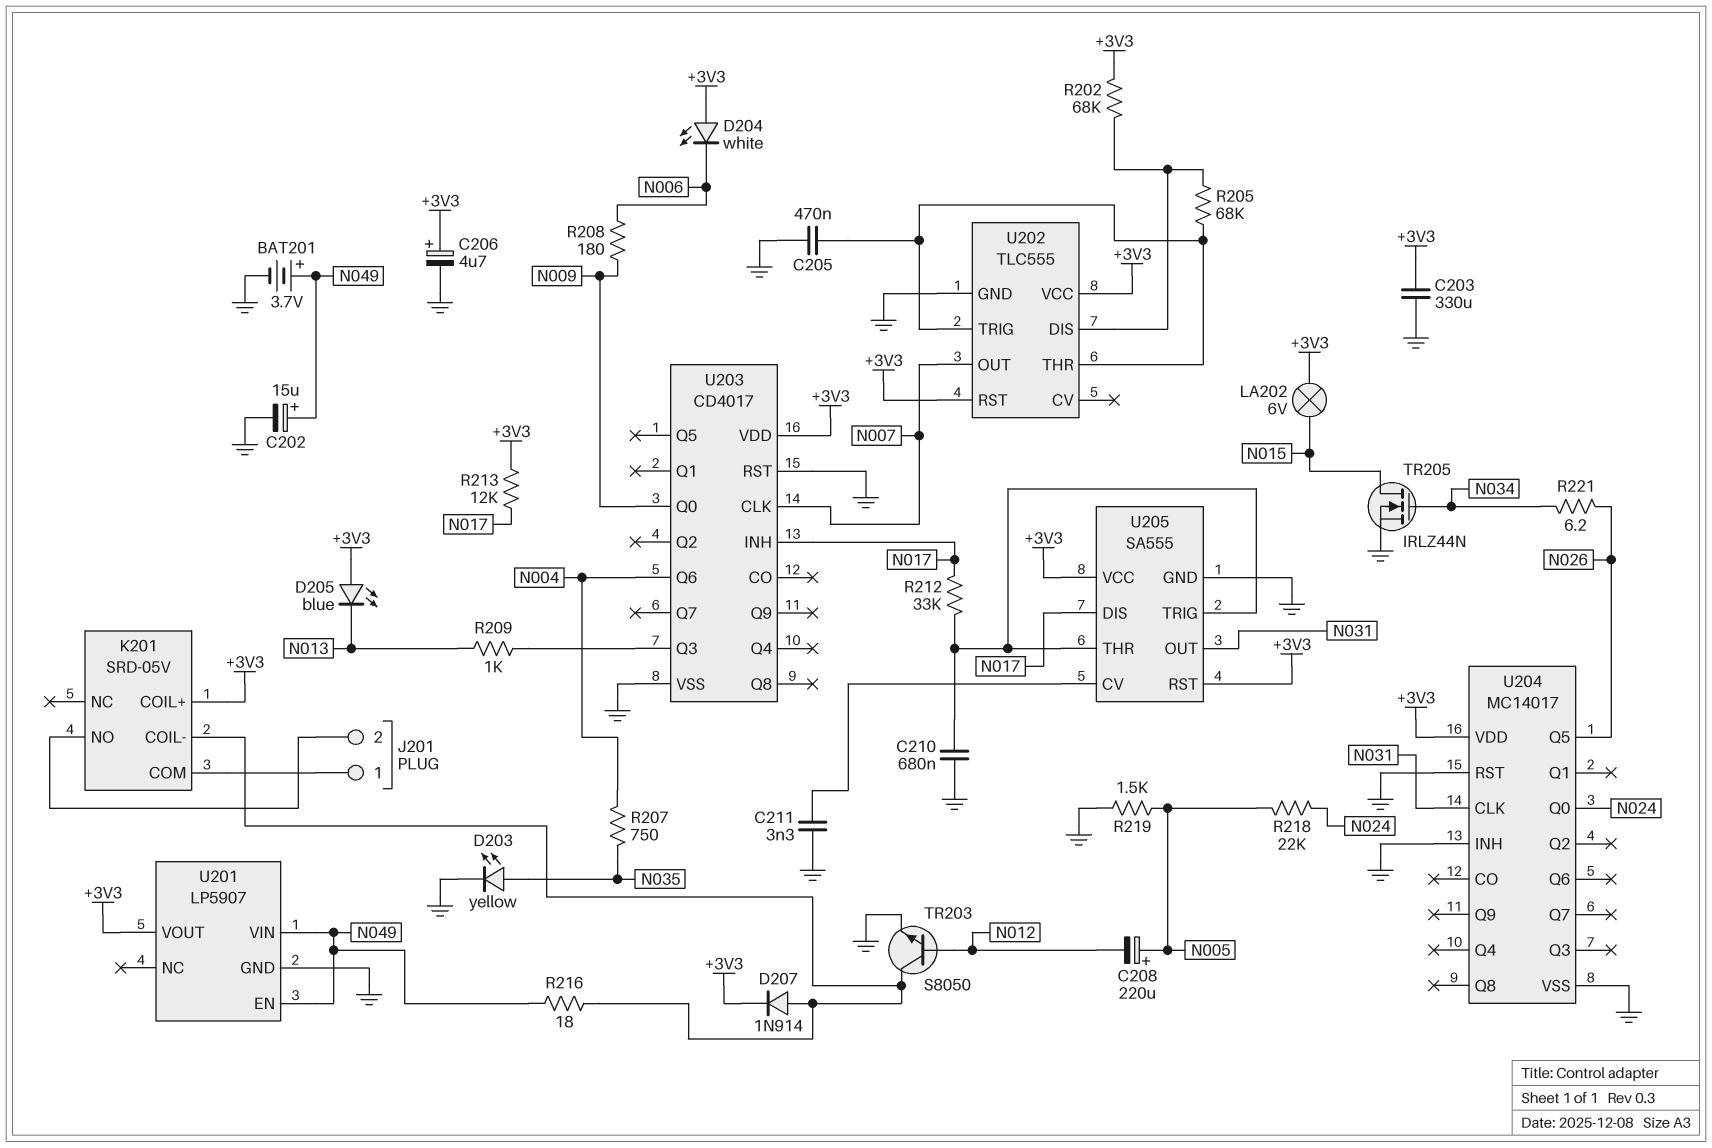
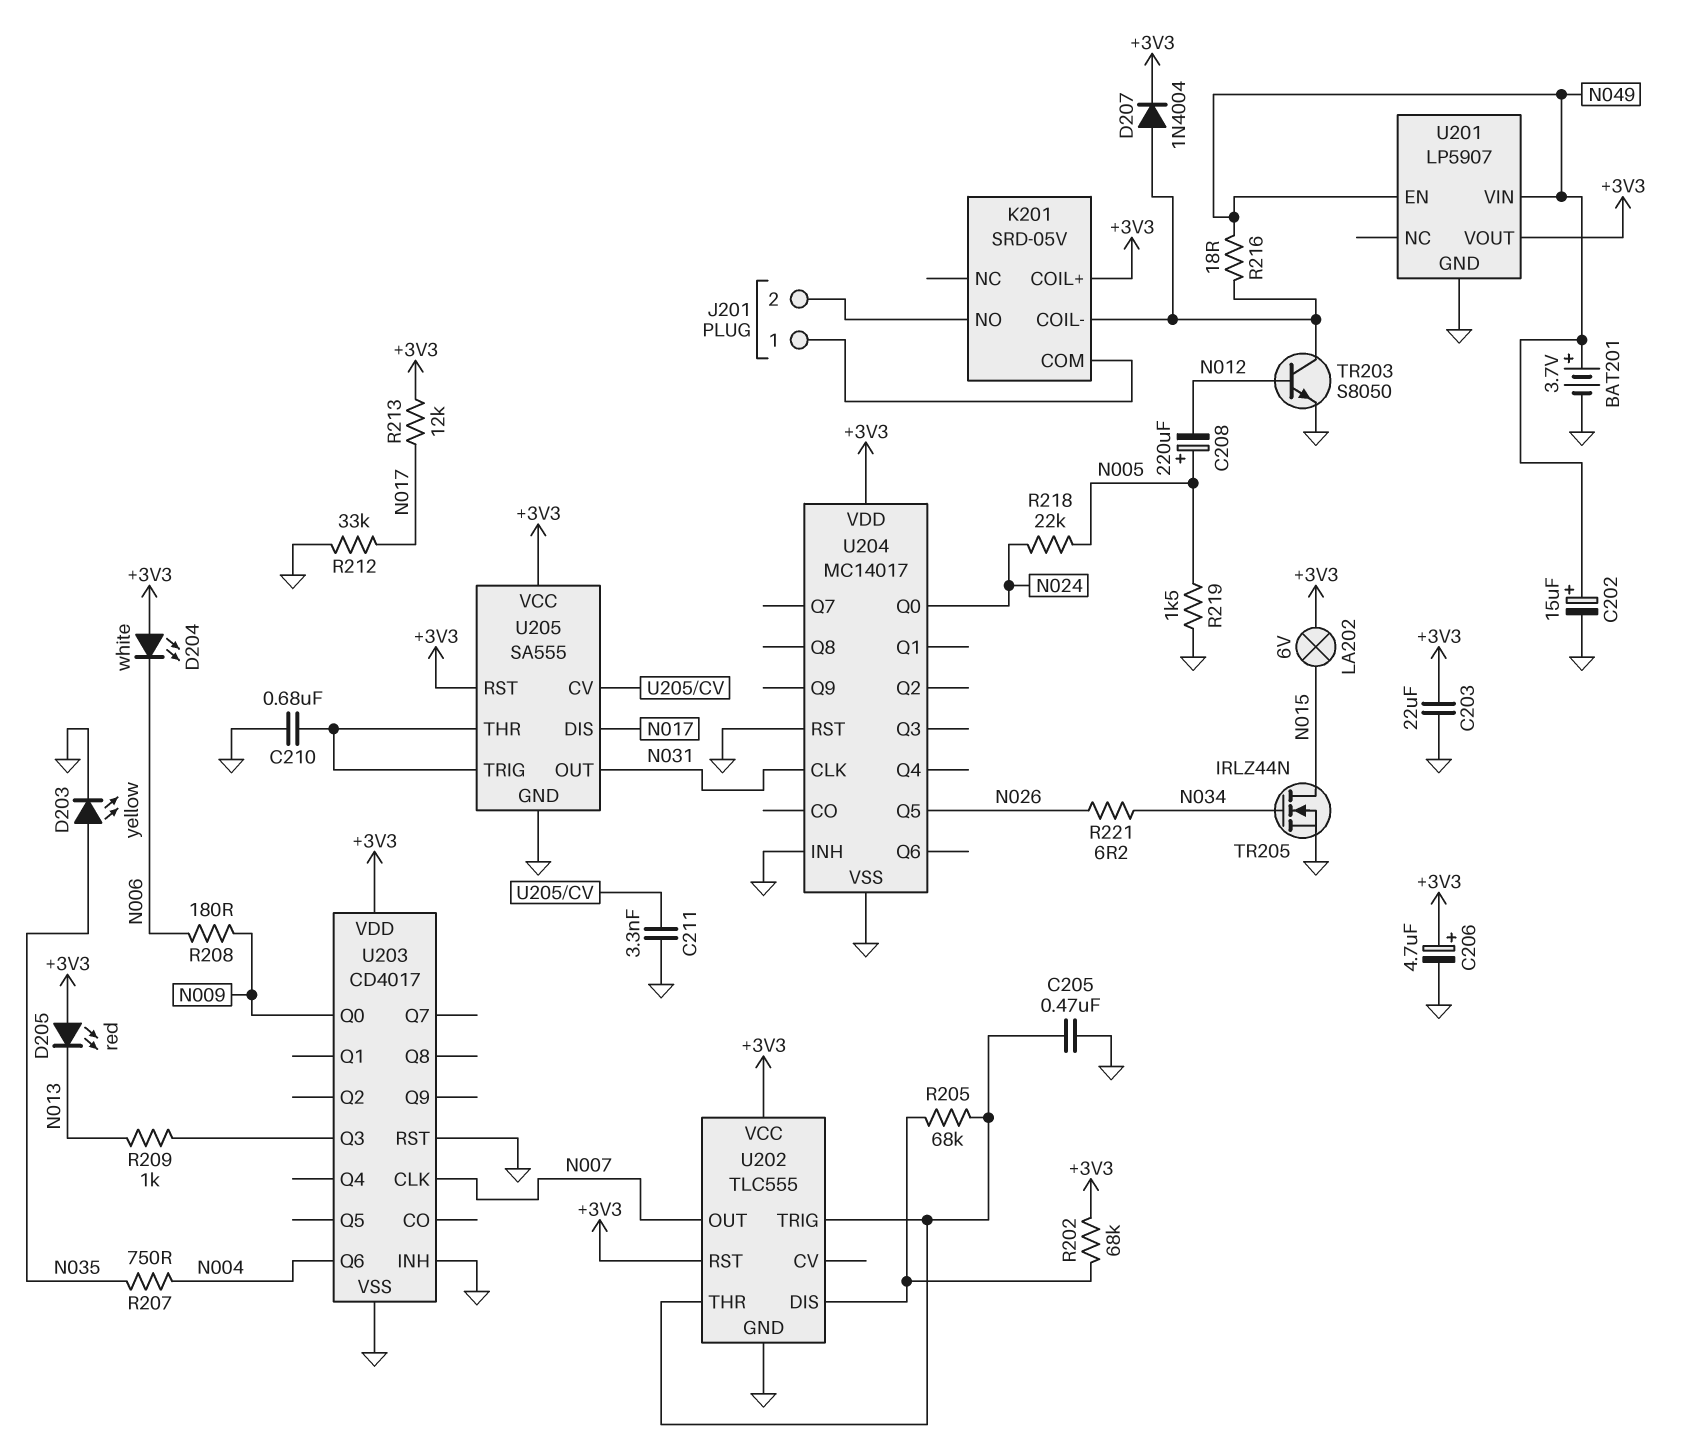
C203: 330uF (+3V3, GND) -> 22uF (+3V3, GND)
D205: LED blue (A +3V3, K N013) -> LED red (A +3V3, K N013)
D207: diode 1N914 (A K201/COIL-, K +3V3) -> diode 1N4004 (A K201/COIL-, K +3V3)
R212: 33k (N017, U205/THR) -> 33k (GND, N017)
U203 pin INH: N017 -> GND

